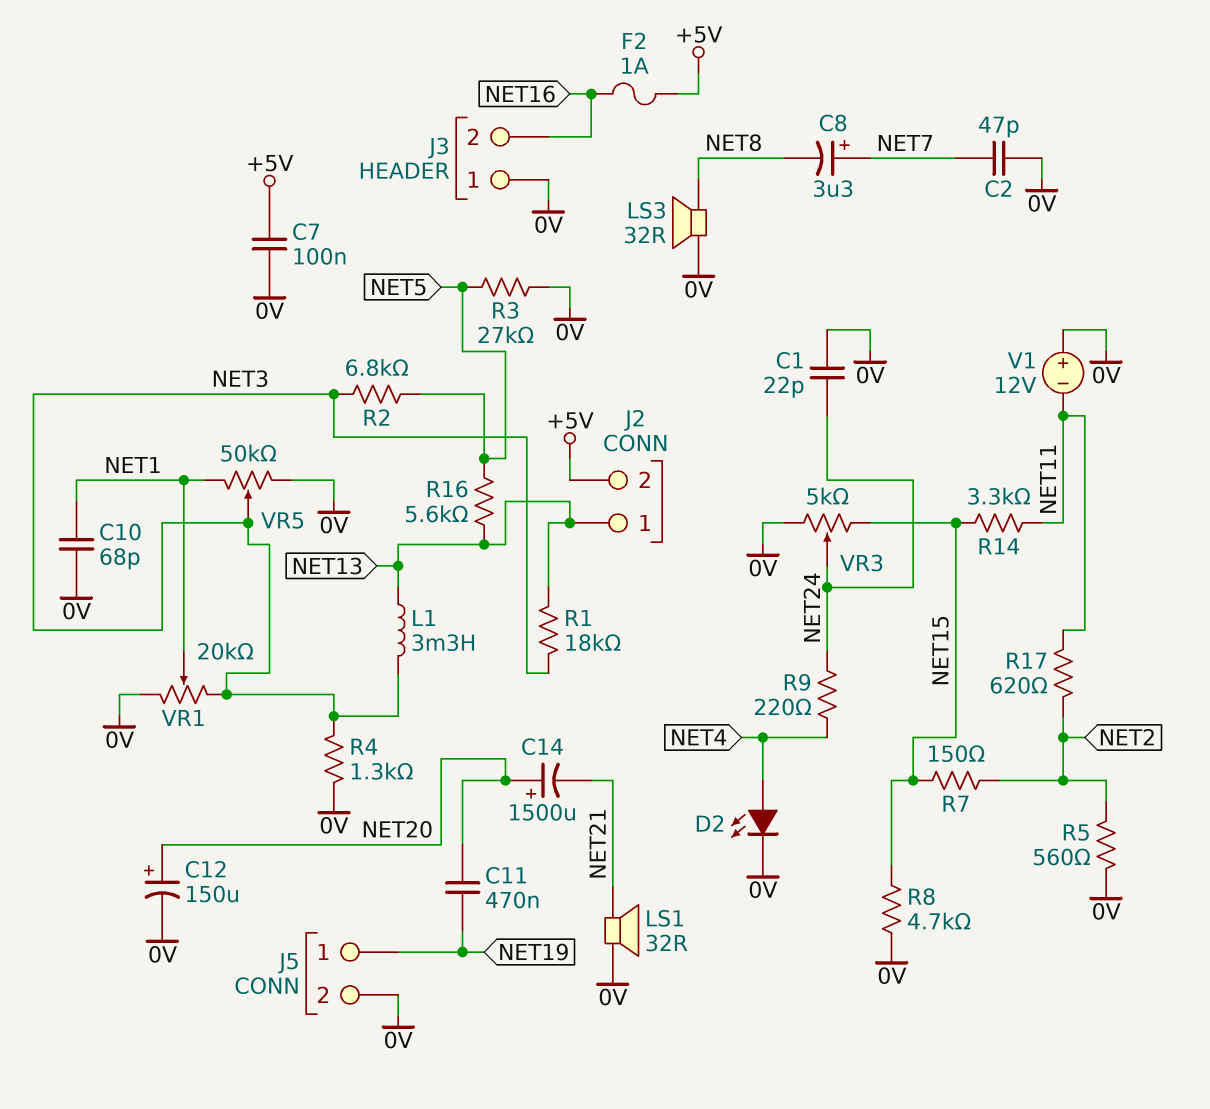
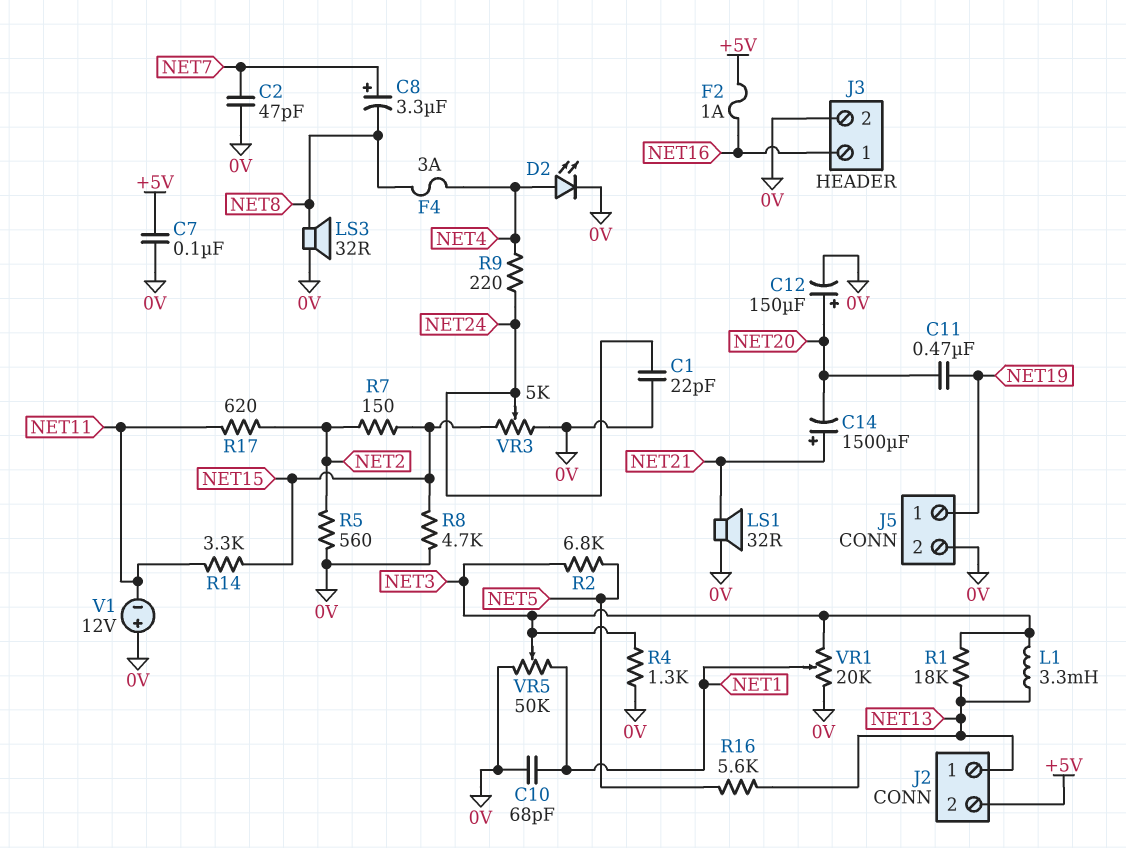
C14: 1500uF (plus NET20, minus NET21) -> 1500uF (plus NET21, minus NET20)
F4: none -> 3A (NET4, NET8)
J3 pin 1: 0V -> NET16
J3 pin 2: NET16 -> 0V
R3: 27k (0V, NET5) -> none

